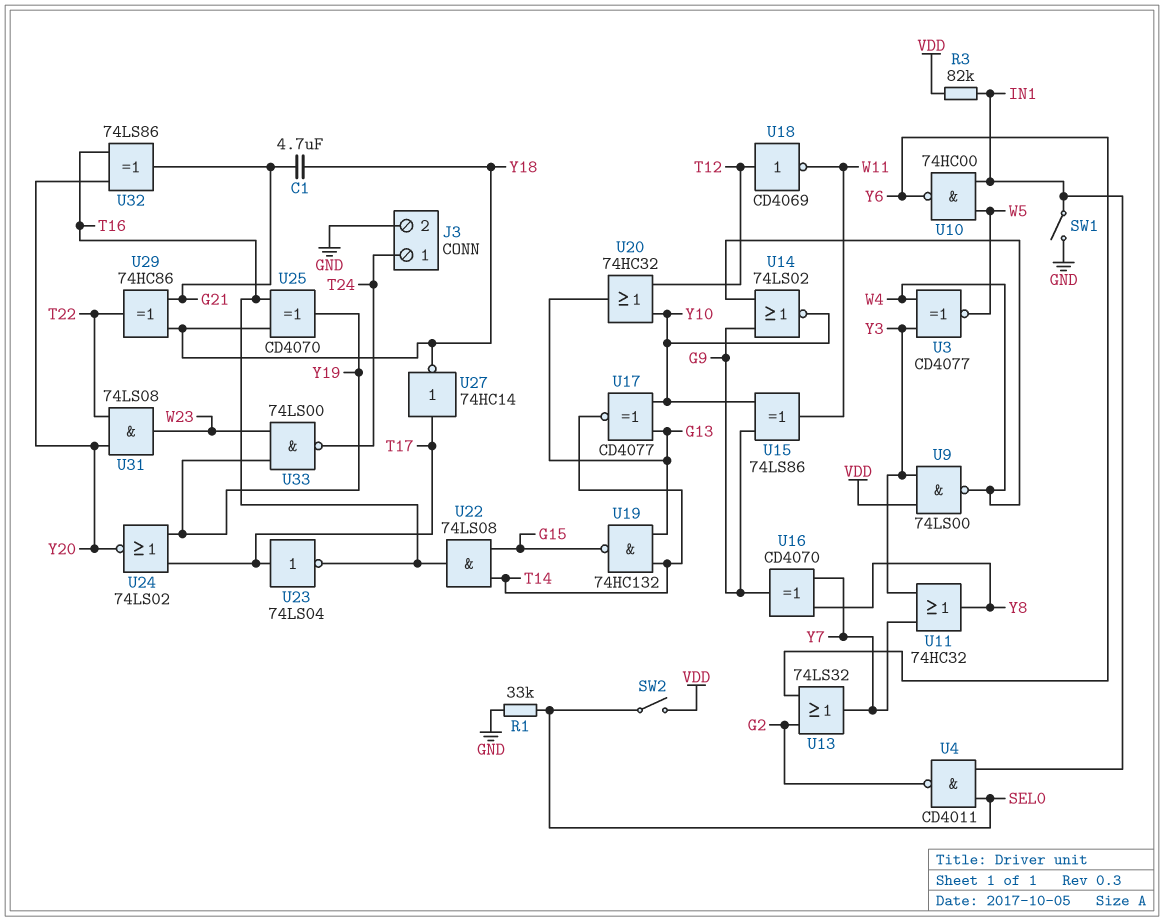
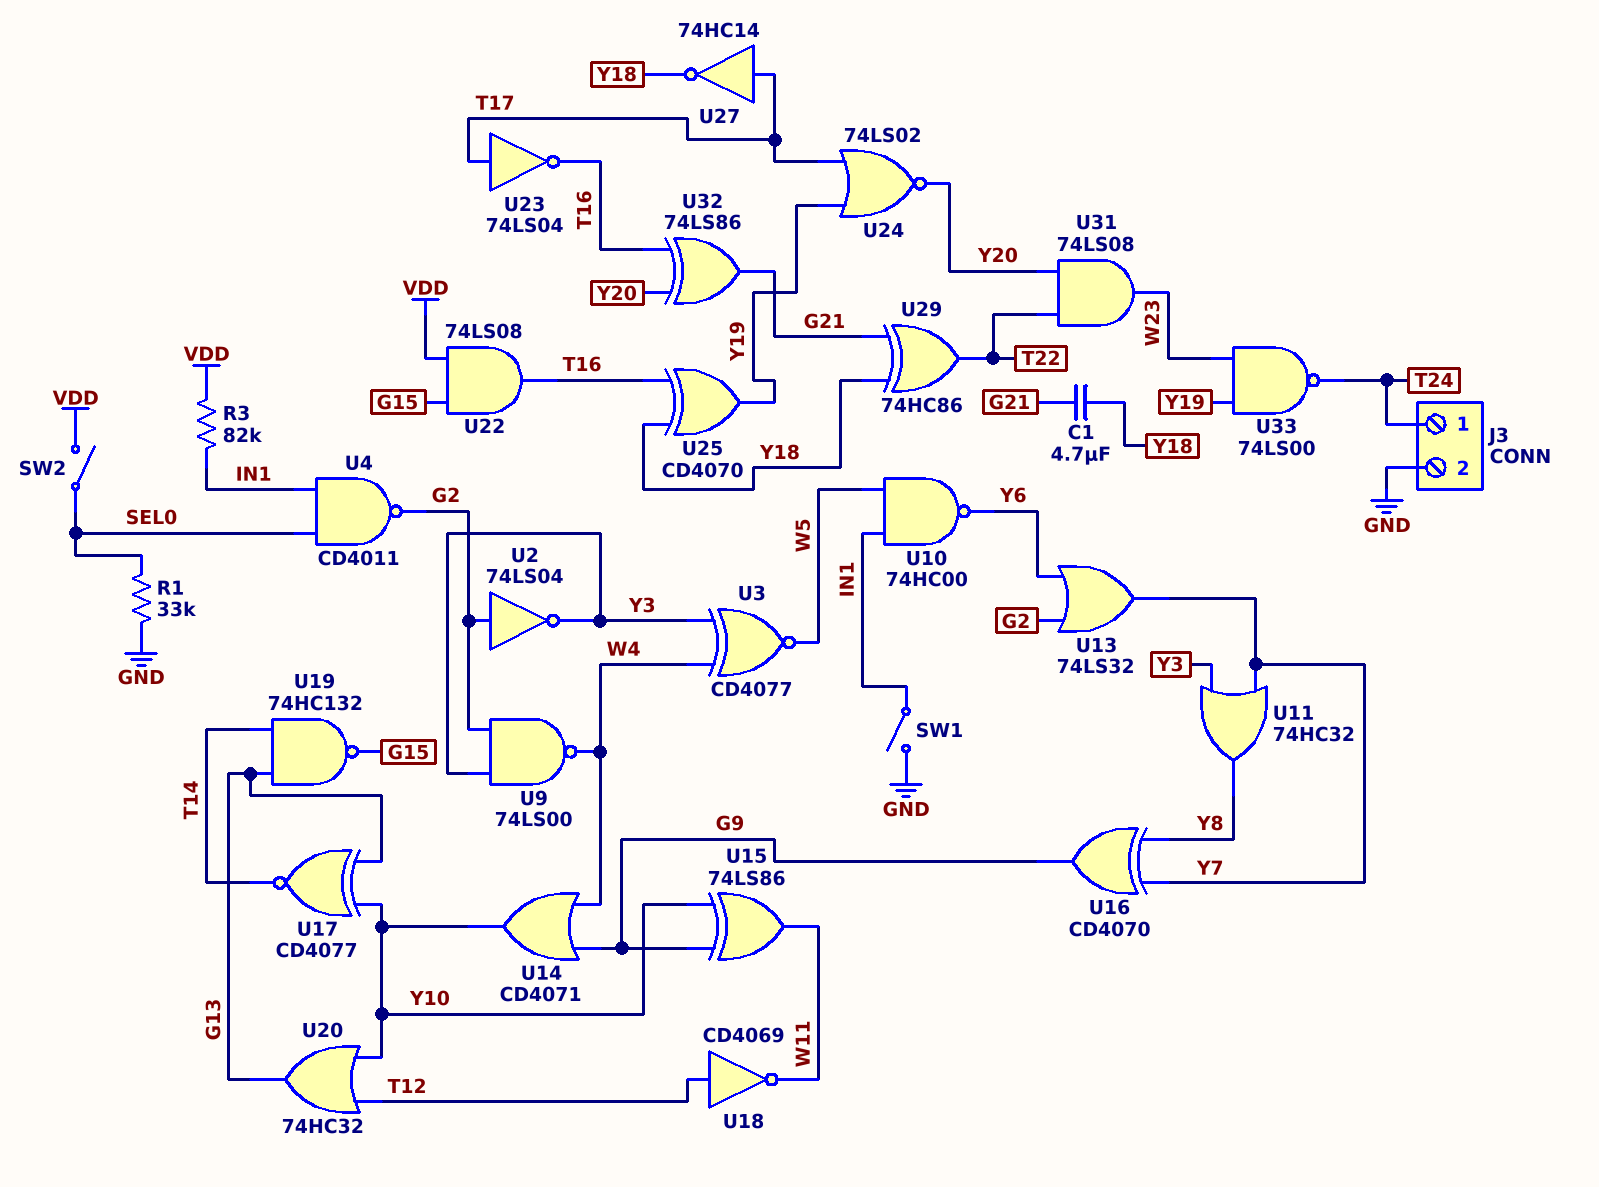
U2: none -> NOT 74LS04 (in G2, out Y3)
U9: NAND 74LS00 (in VDD, in Y3, out W4) -> NAND 74LS00 (in G2, in Y3, out W4)
U14: NOR 74LS02 (in G9, in W4, out Y10) -> OR CD4071 (in G9, in W4, out Y10)
U22: AND 74LS08 (in G15, in T14, out T16) -> AND 74LS08 (in G15, in VDD, out T16)

